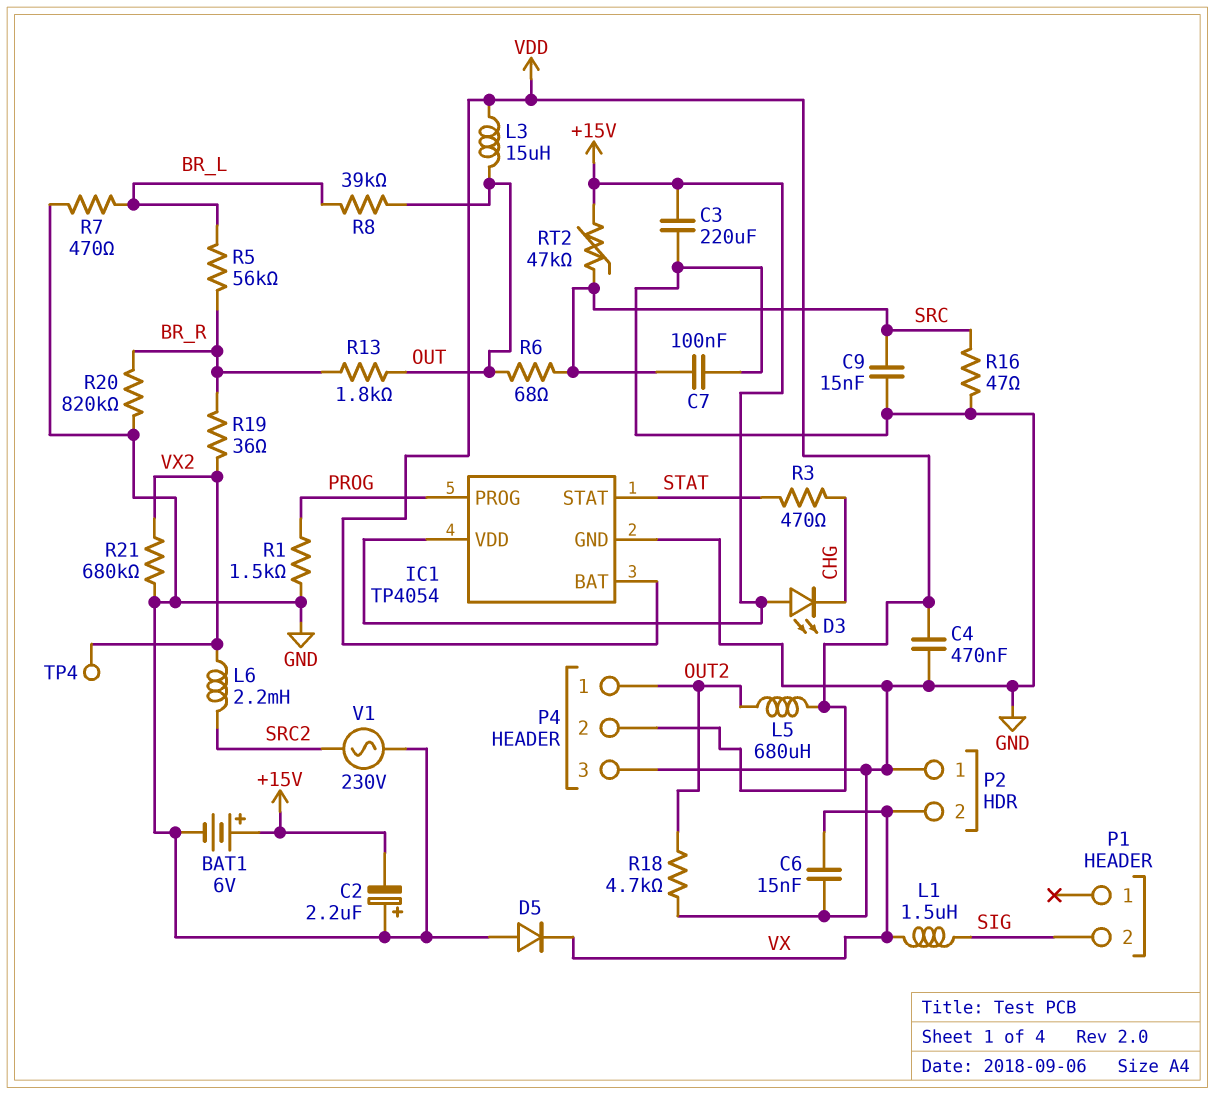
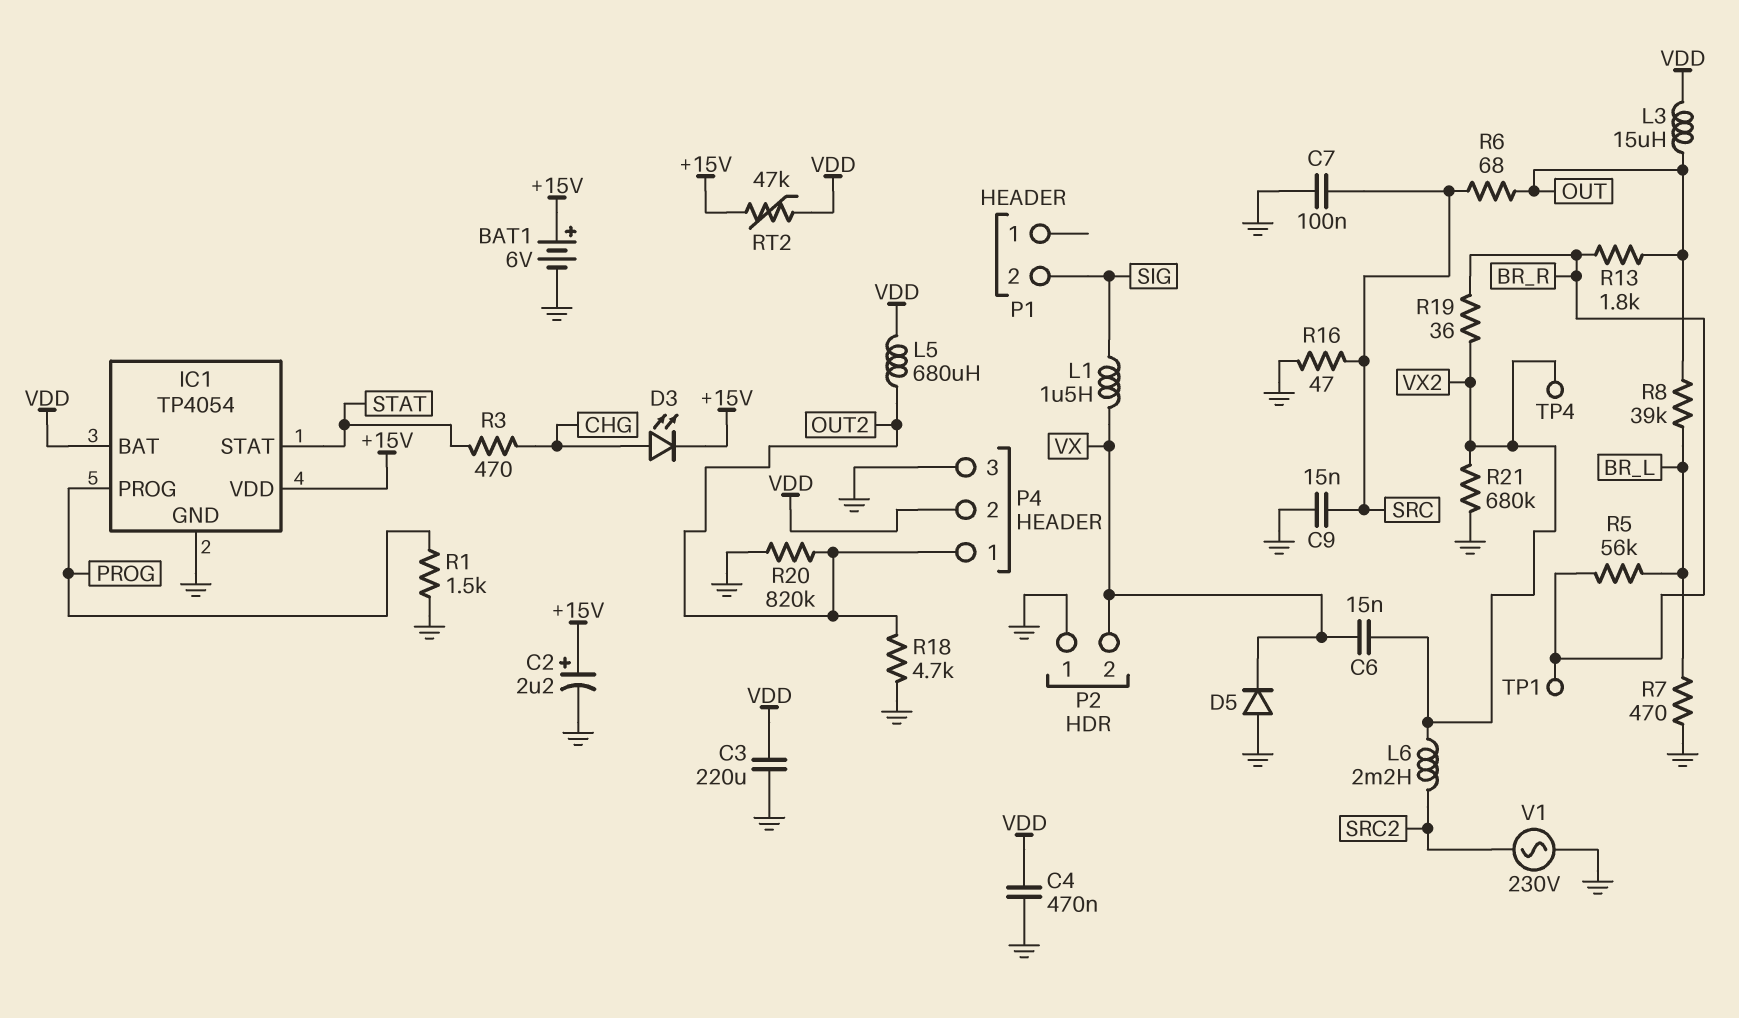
C2: 2.2uF (plus GND, minus +15V) -> 2.2uF (plus +15V, minus GND)
C3: 220uF (+15V, GND) -> 220uF (GND, VDD)
C6: 15nF (GND, VX) -> 15nF (VX, VX2)
D3: LED (A +15V, K CHG) -> LED (A CHG, K +15V)
R20: 820k (BR_R, GND) -> 820k (GND, OUT2)
RT2: 47k (+15V, SRC) -> 47k (+15V, VDD)
TP1: none -> test point (BR_R)

